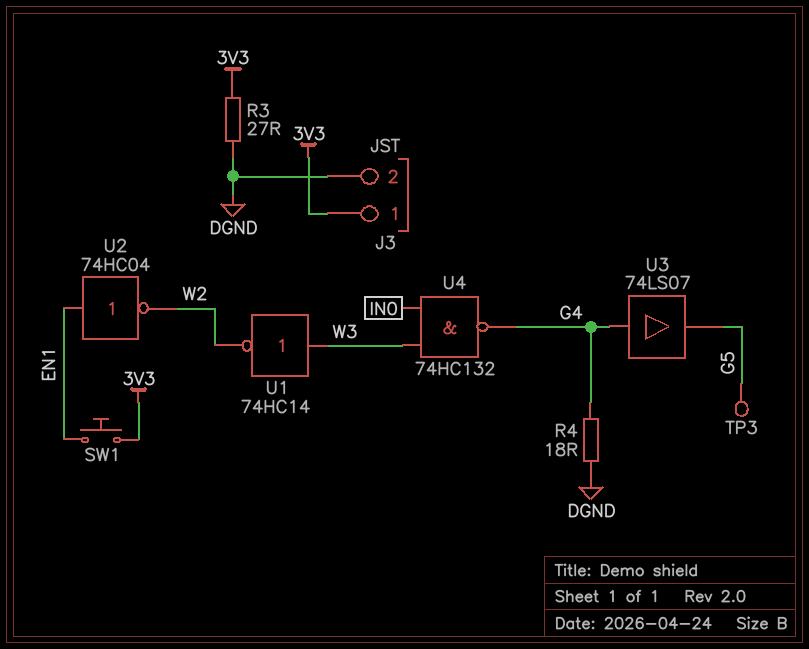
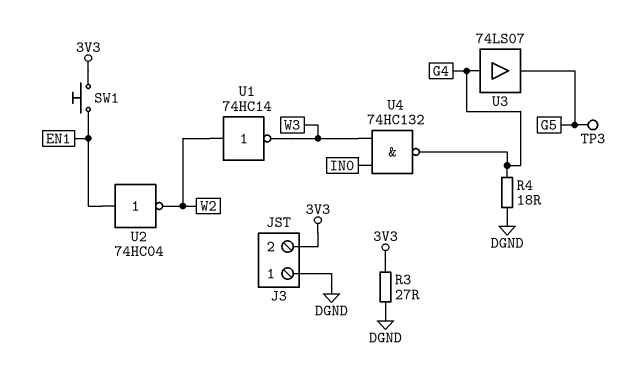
J3 pin 1: 3V3 -> DGND
J3 pin 2: DGND -> 3V3
U1: NOT 74HC14 (in W3, out W2) -> NOT 74HC14 (in W2, out W3)

